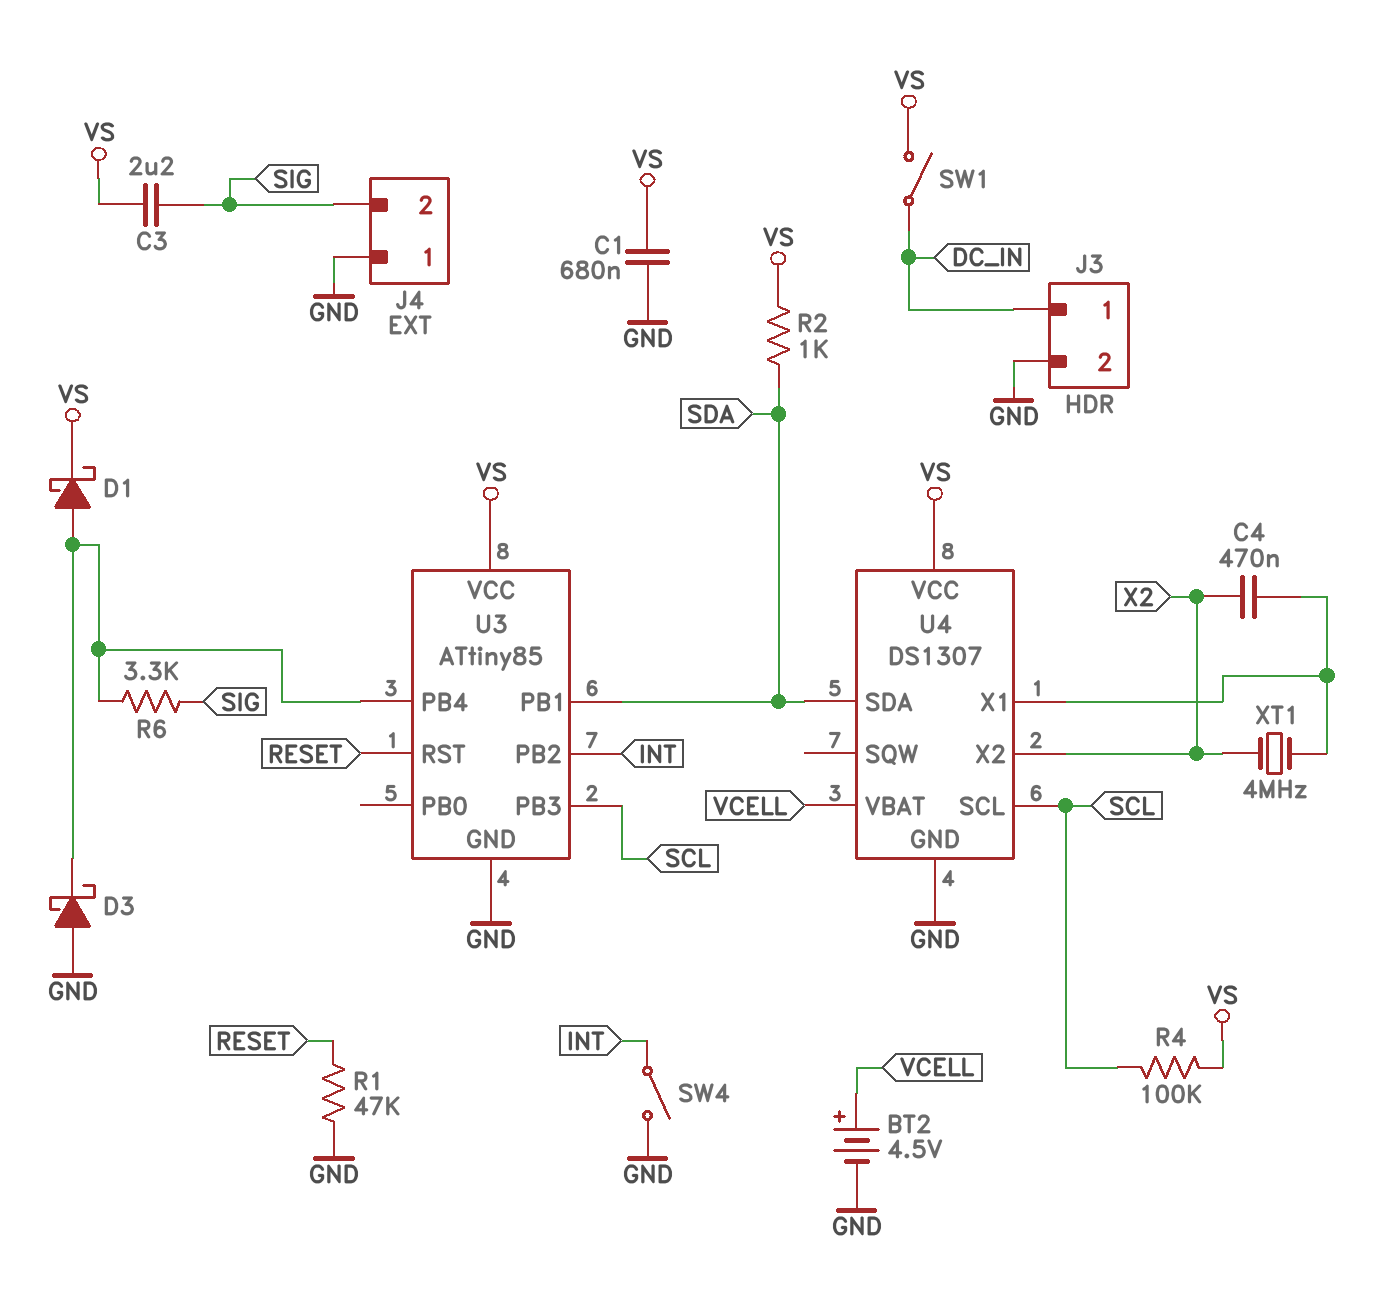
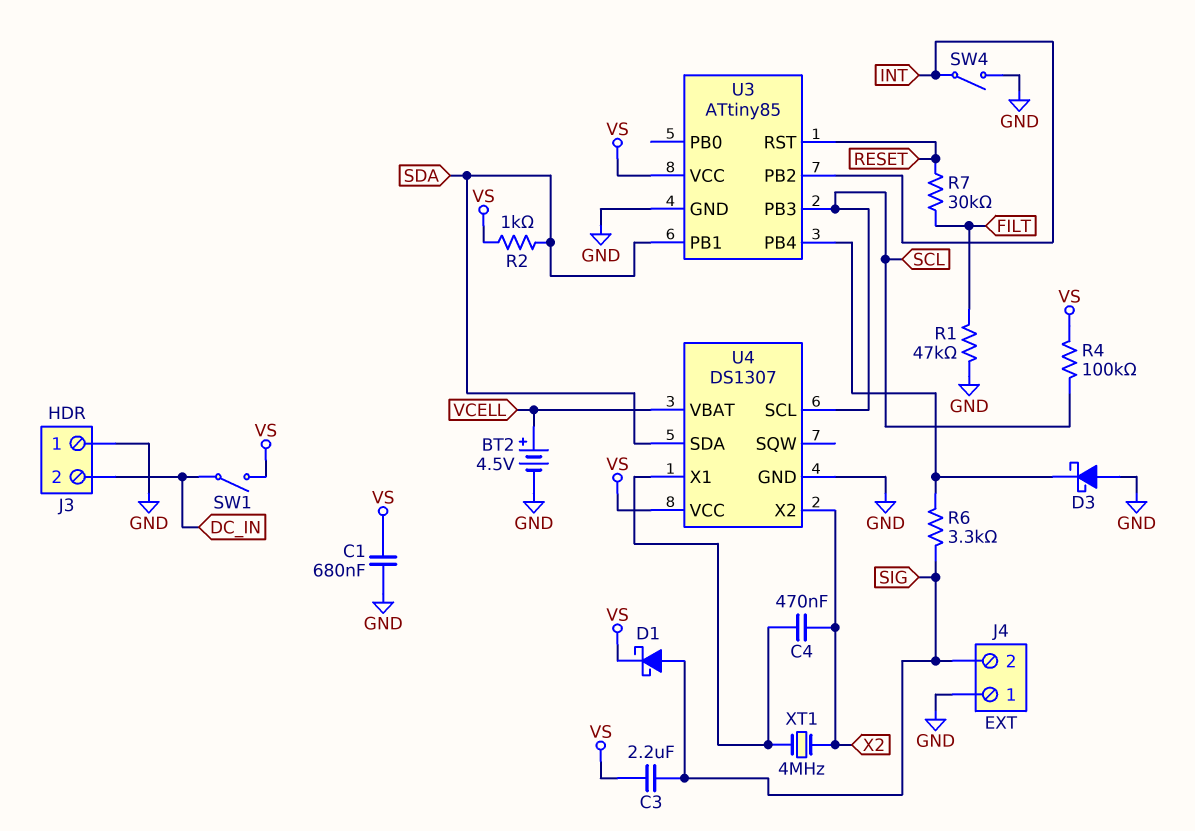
D1: schottky (A U3/PB4, K VS) -> schottky (A SIG, K VS)
J3 pin 1: DC_IN -> GND
J3 pin 2: GND -> DC_IN
R1: 47k (GND, RESET) -> 47k (FILT, GND)
R7: none -> 30k (FILT, RESET)

